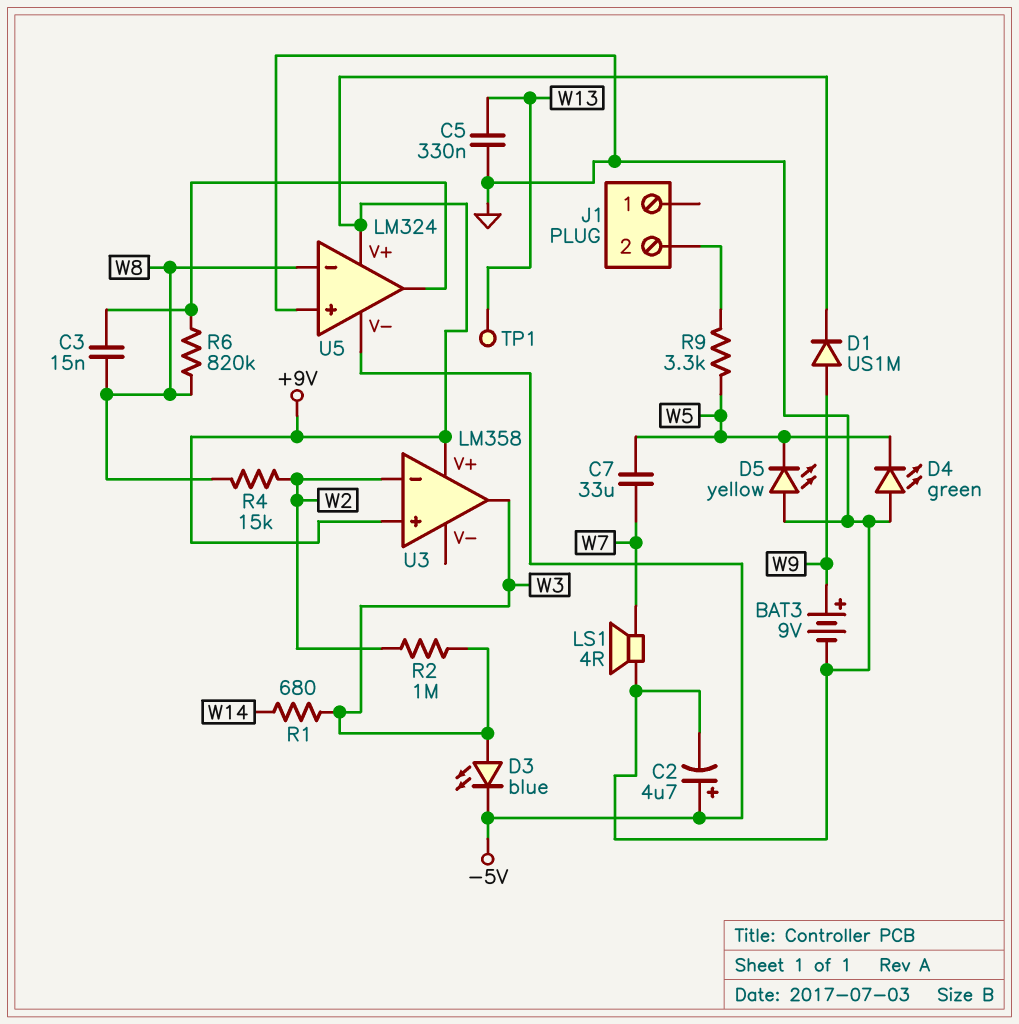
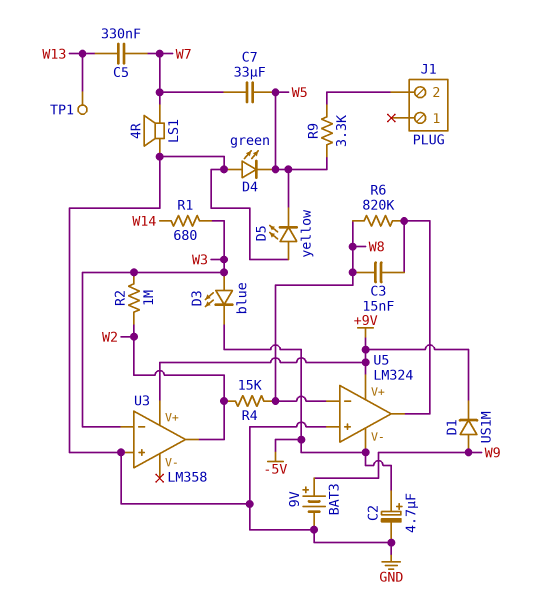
C5: 330nF (GND, W13) -> 330nF (W7, W13)
U3 pin in+: +9V -> GND
U3 pin in-: W2 -> W3
U3 pin out: W3 -> W2

